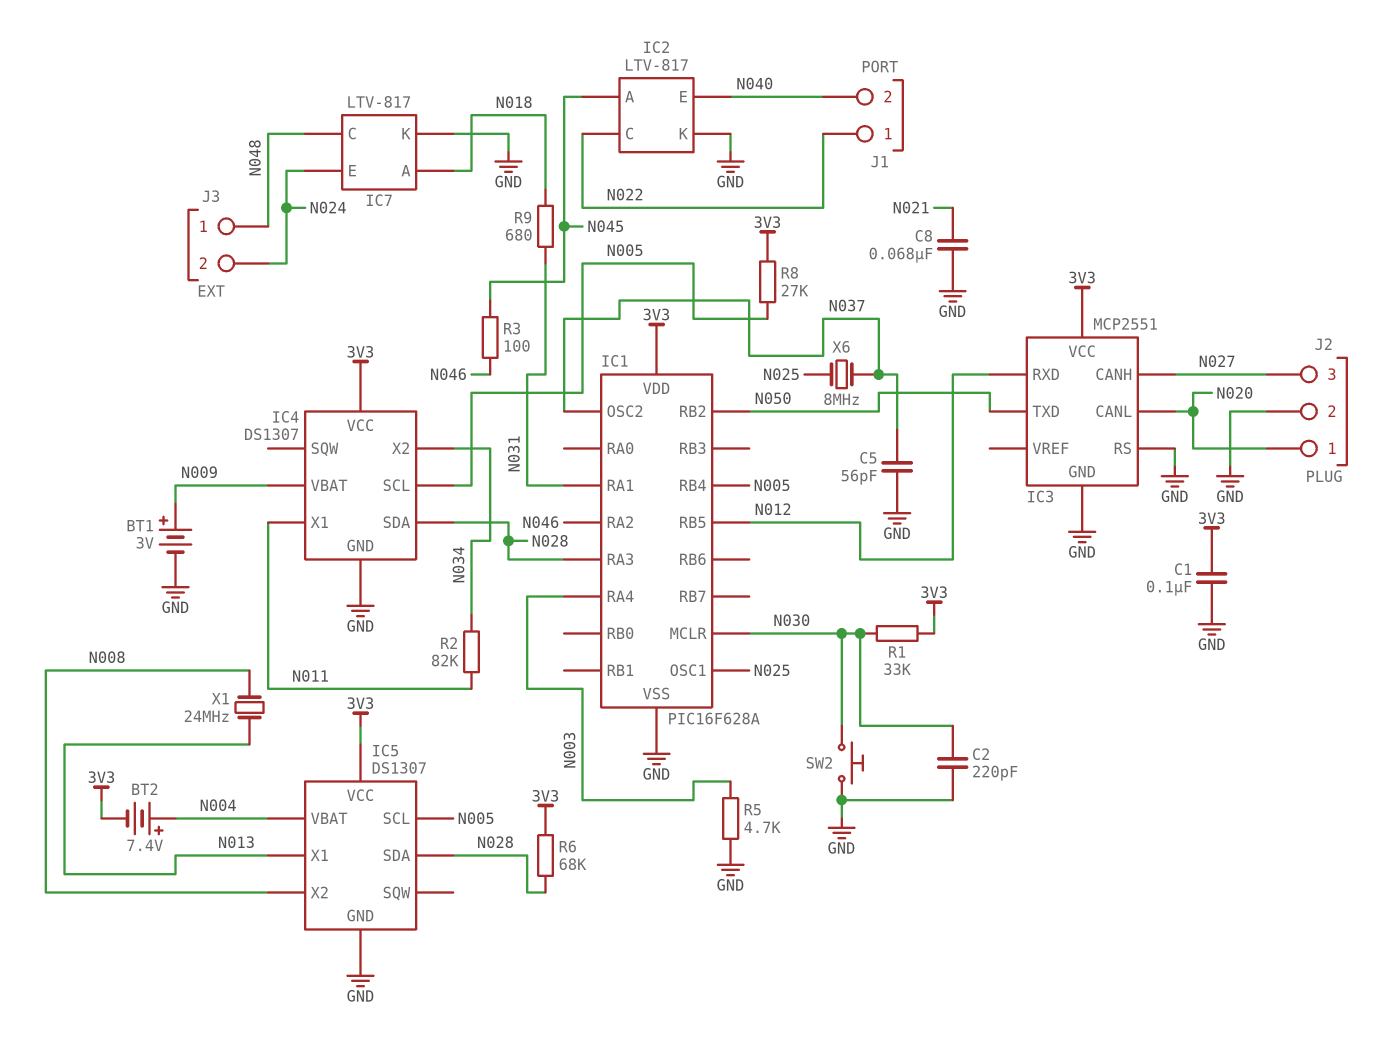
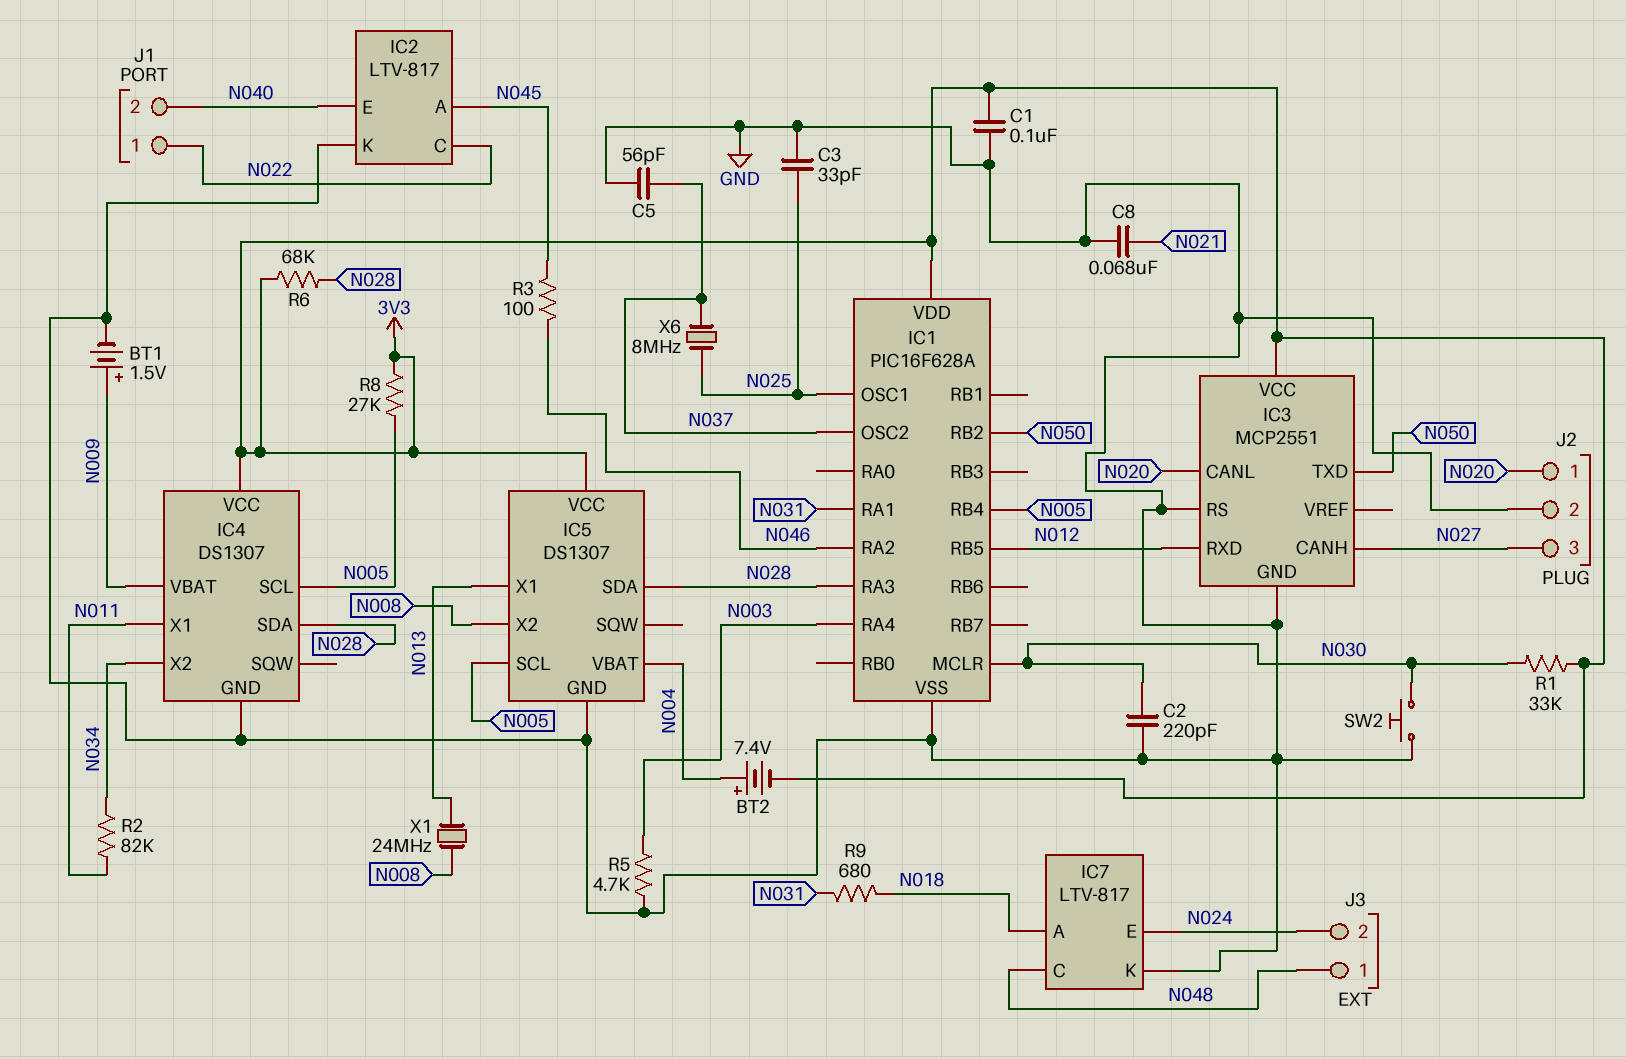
BT1: 3V (plus N009, minus GND) -> 1.5V (plus N009, minus GND)
C3: none -> 33pF (GND, N025)

